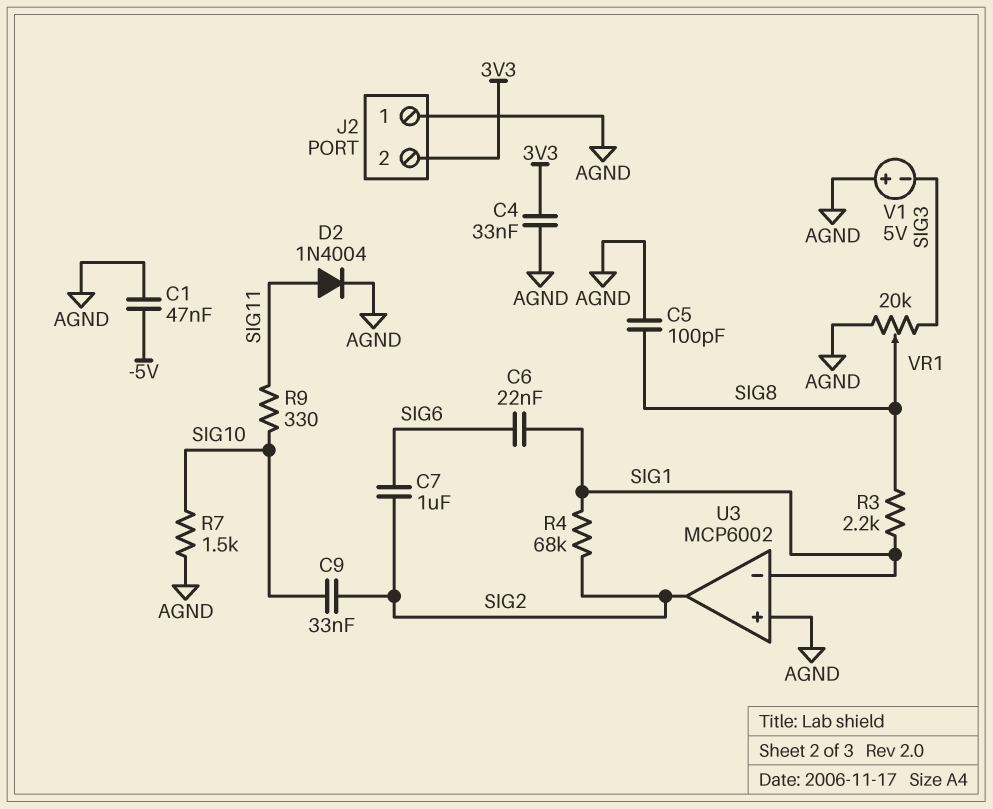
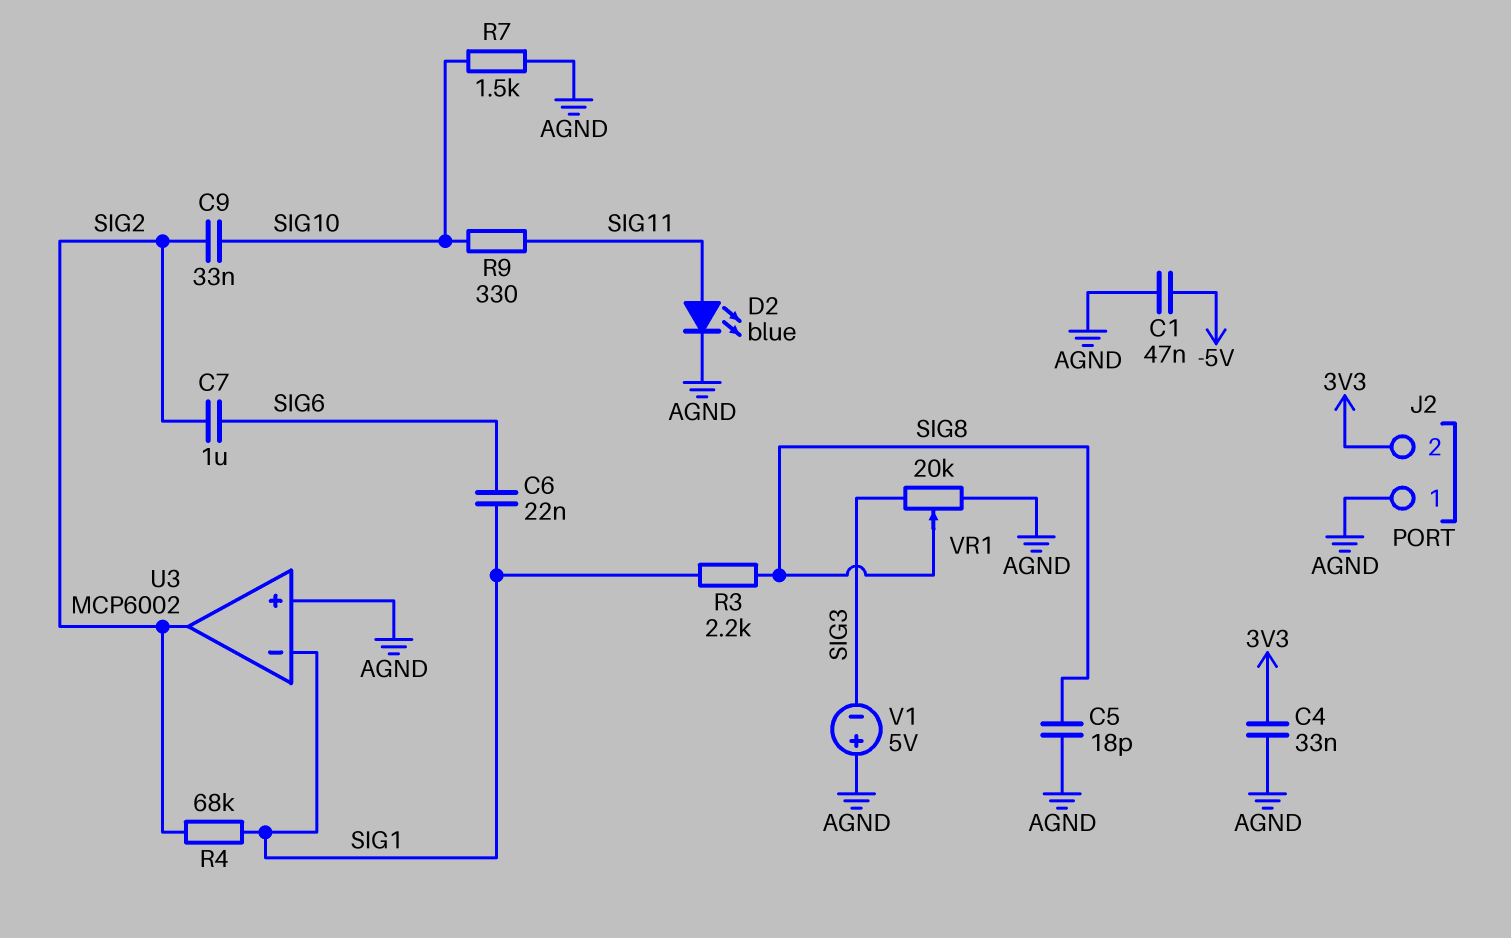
C5: 100pF (AGND, SIG8) -> 18pF (AGND, SIG8)
D2: diode 1N4004 (A SIG11, K AGND) -> LED blue (A SIG11, K AGND)

